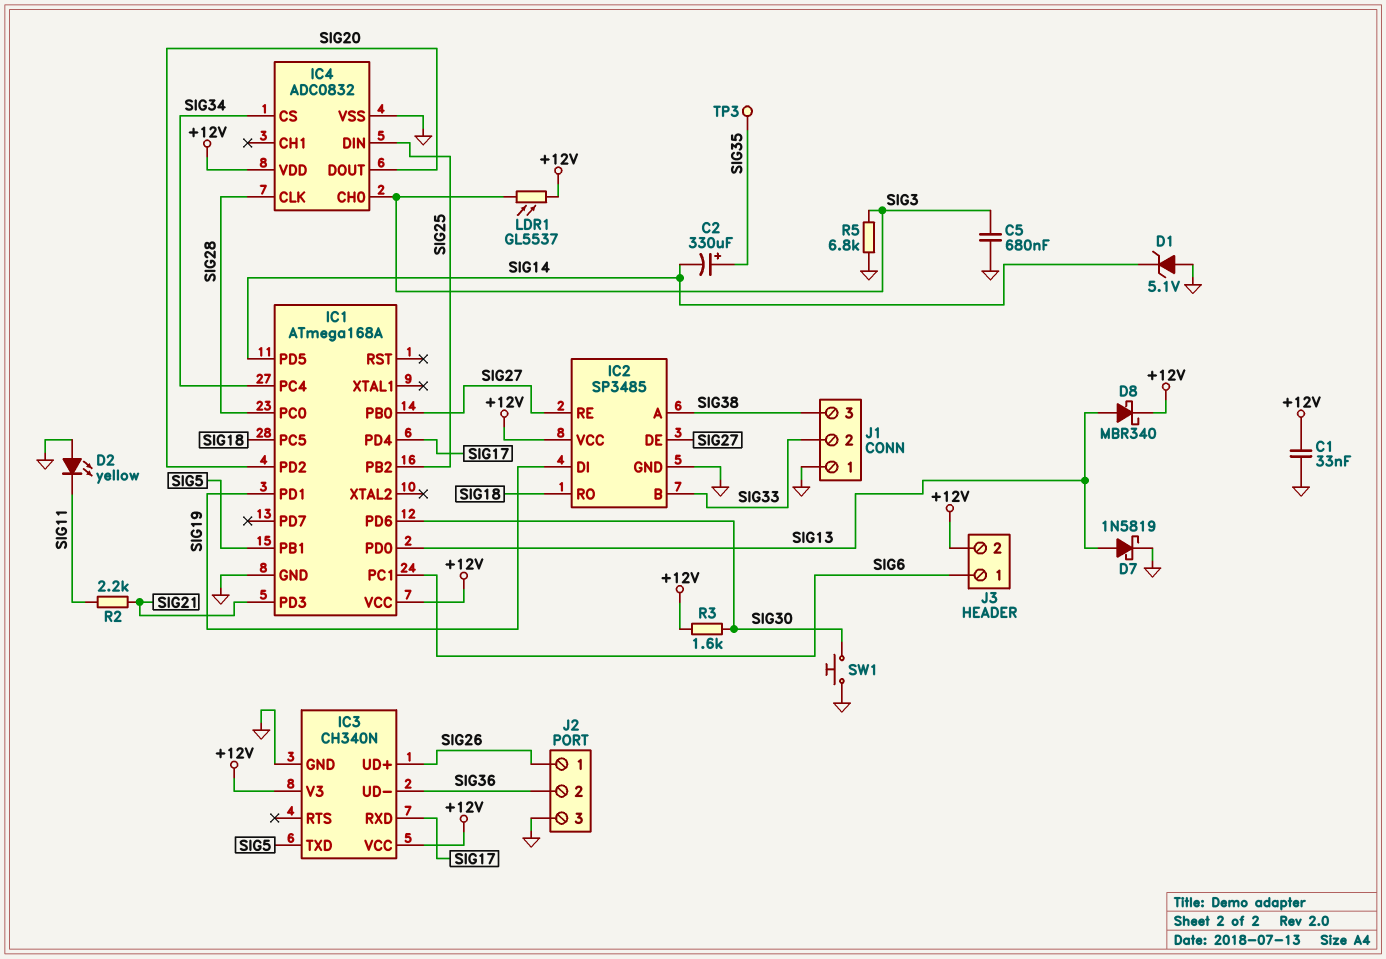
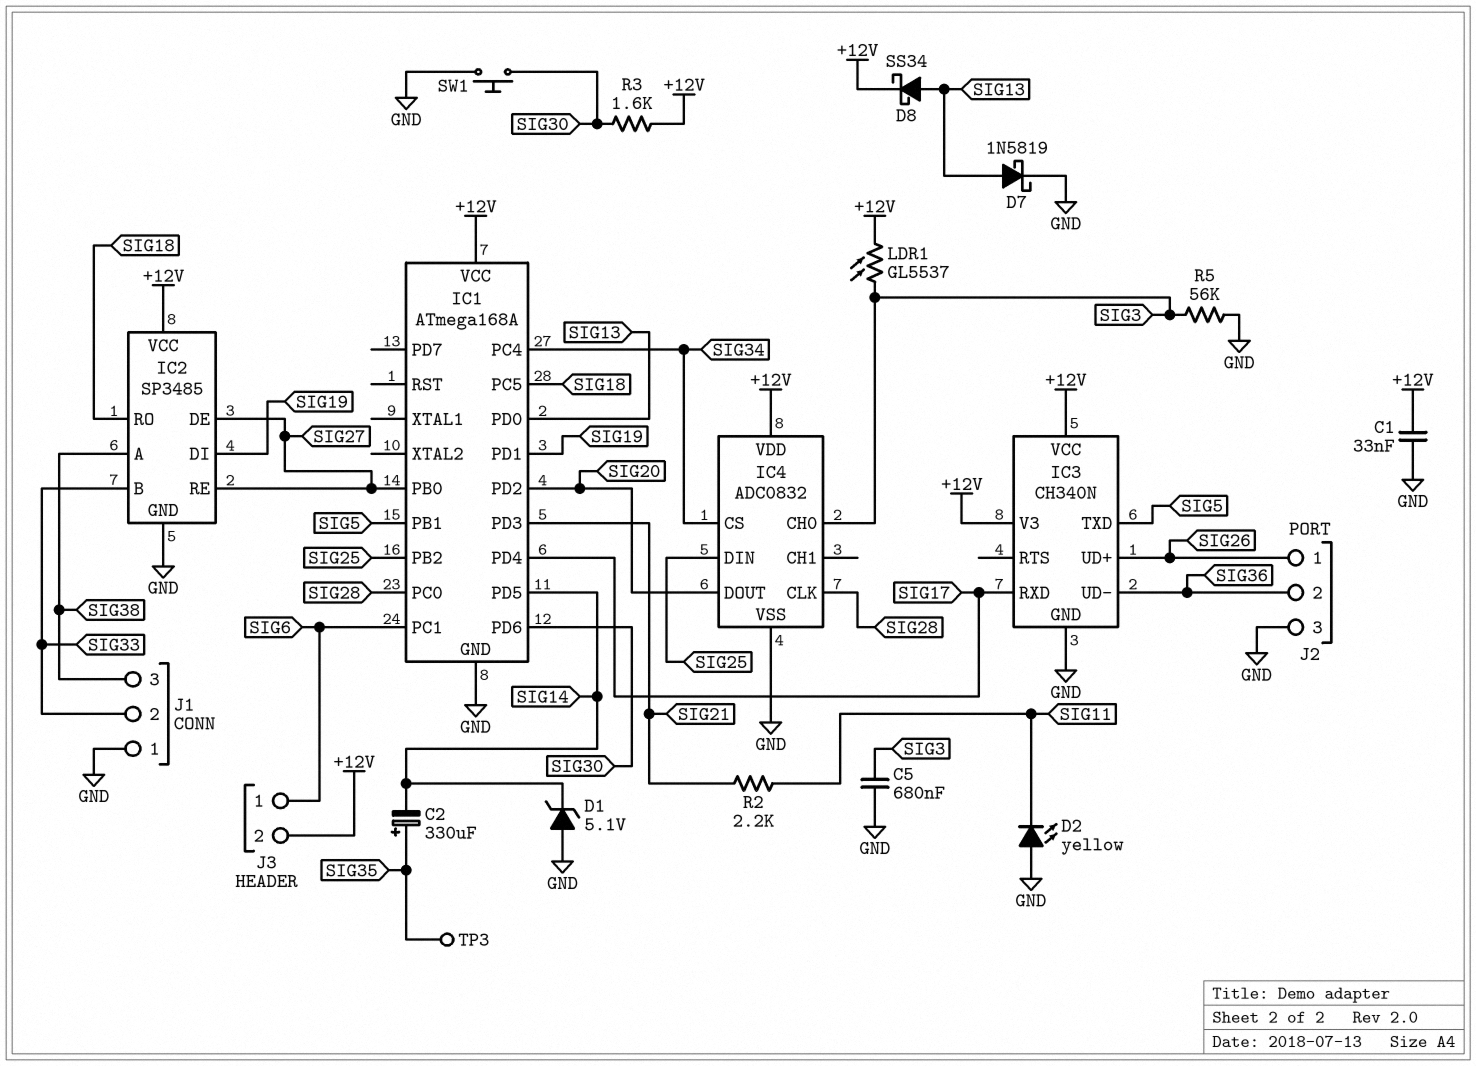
D8: schottky MBR340 (A SIG13, K +12V) -> schottky SS34 (A SIG13, K +12V)
R5: 6.8k (GND, SIG3) -> 56k (GND, SIG3)

